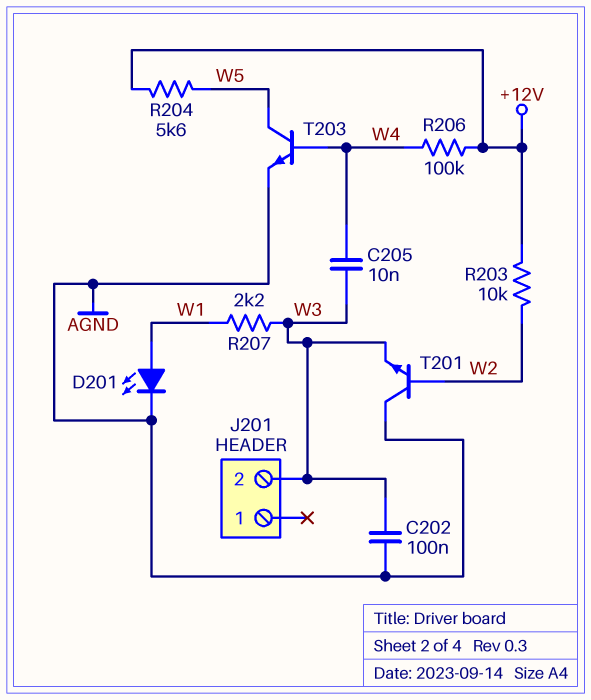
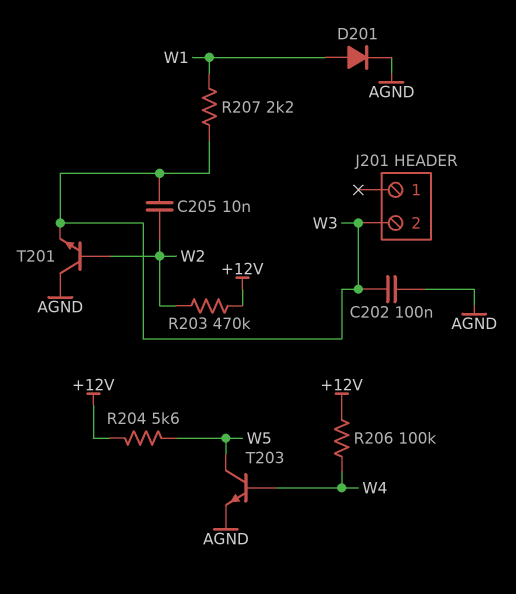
C205: 10nF (W3, W4) -> 10nF (W2, W3)
D201: LED (A W1, K AGND) -> diode (A W1, K AGND)
R203: 10k (+12V, W2) -> 470k (+12V, W2)

